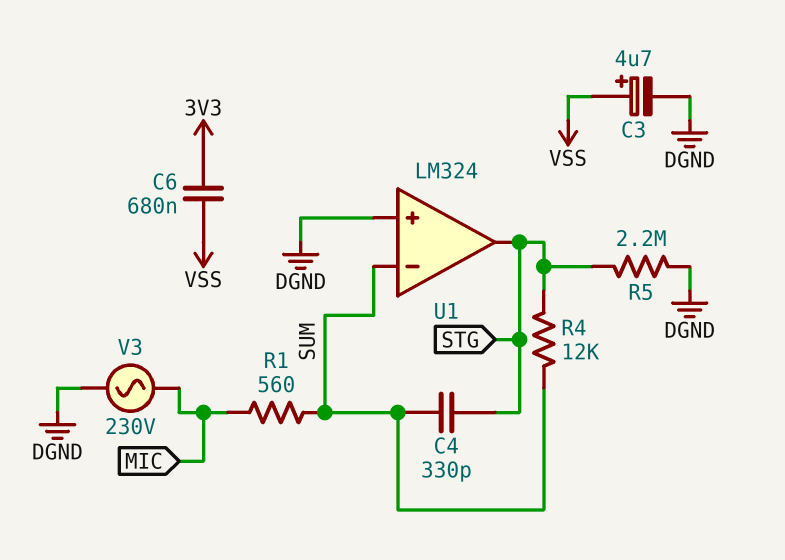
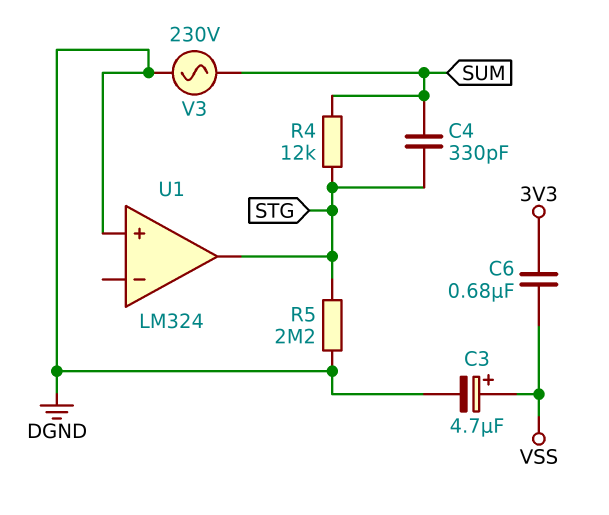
R1: 560 (MIC, SUM) -> none
U1 pin in-: SUM -> none
V3: AC 230V (DGND, MIC) -> AC 230V (DGND, SUM)

